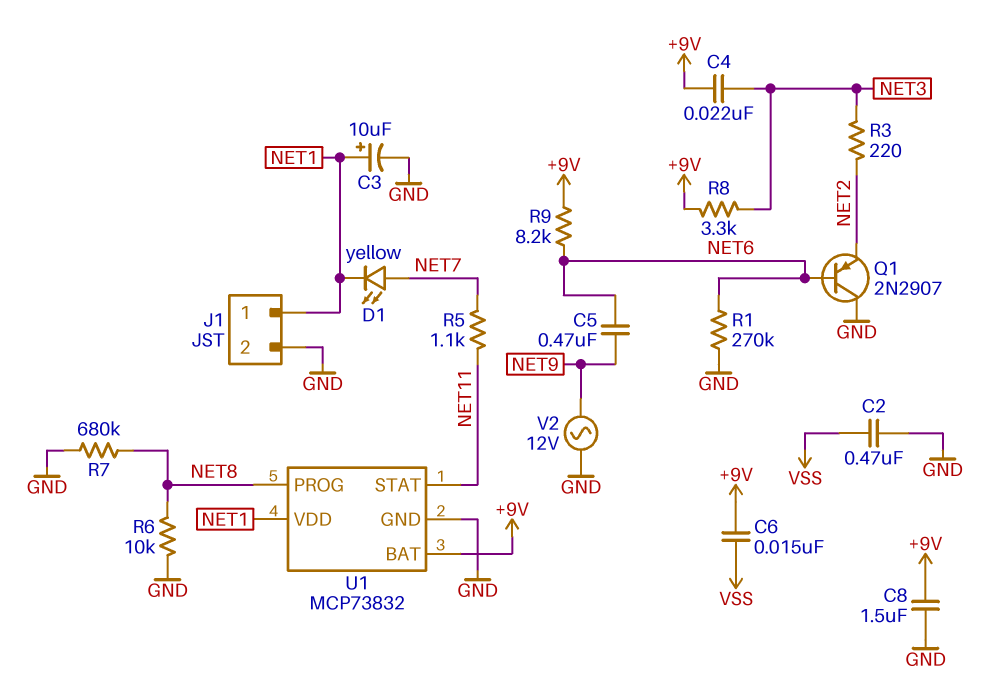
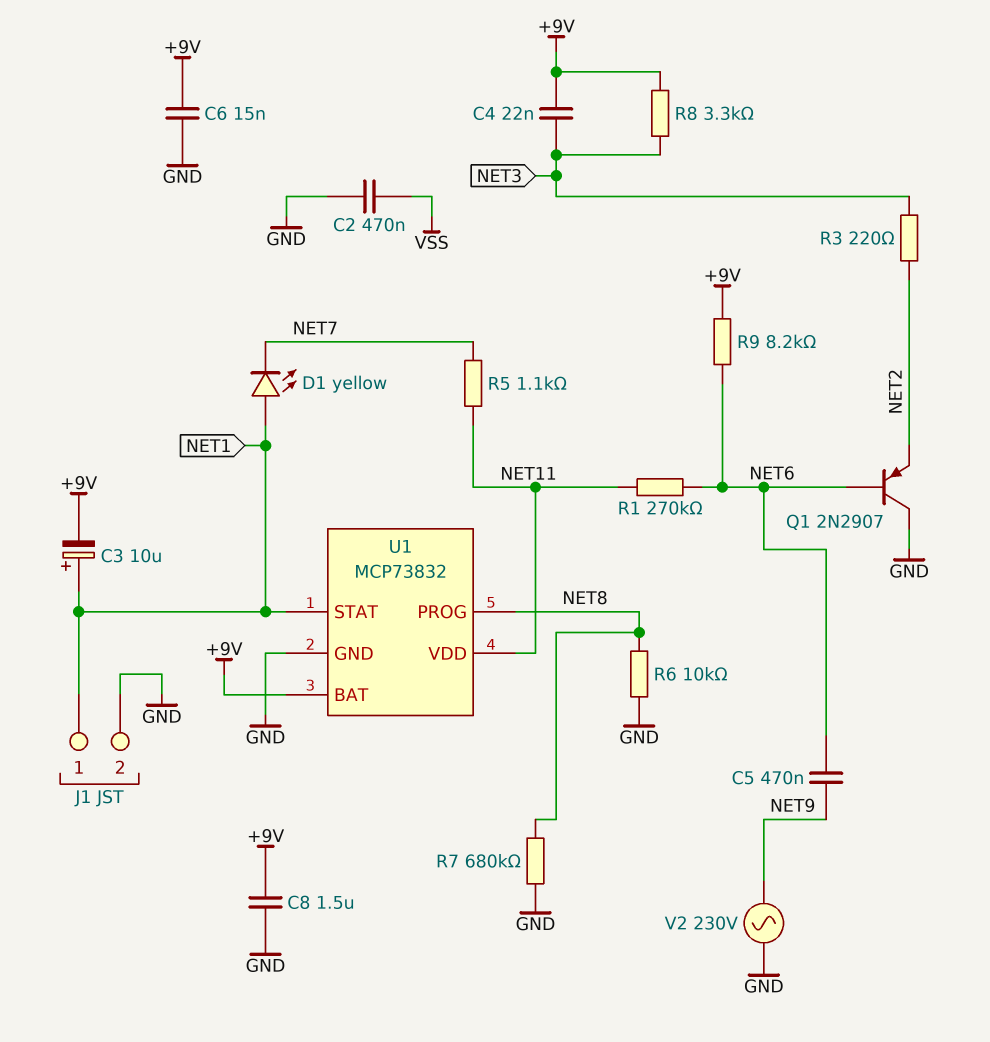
C3: 10uF (plus NET1, minus GND) -> 10uF (plus NET1, minus +9V)
C6: 15nF (+9V, VSS) -> 15nF (+9V, GND)
D1: LED yellow (A NET7, K NET1) -> LED yellow (A NET1, K NET7)
R1: 270k (GND, NET6) -> 270k (NET6, NET11)
U1 pin STAT: NET11 -> NET1
U1 pin VDD: NET1 -> NET11
V2: AC 12V (GND, NET9) -> AC 230V (GND, NET9)

